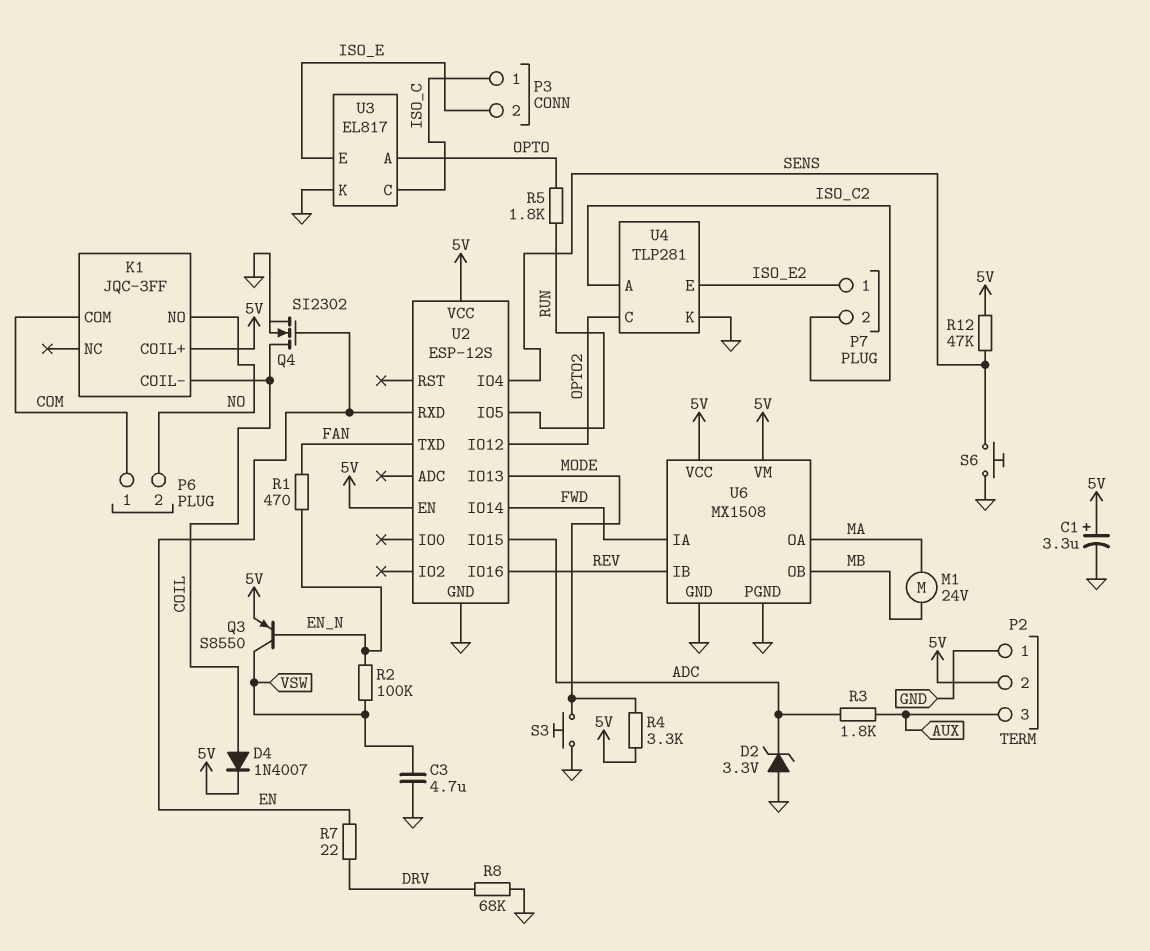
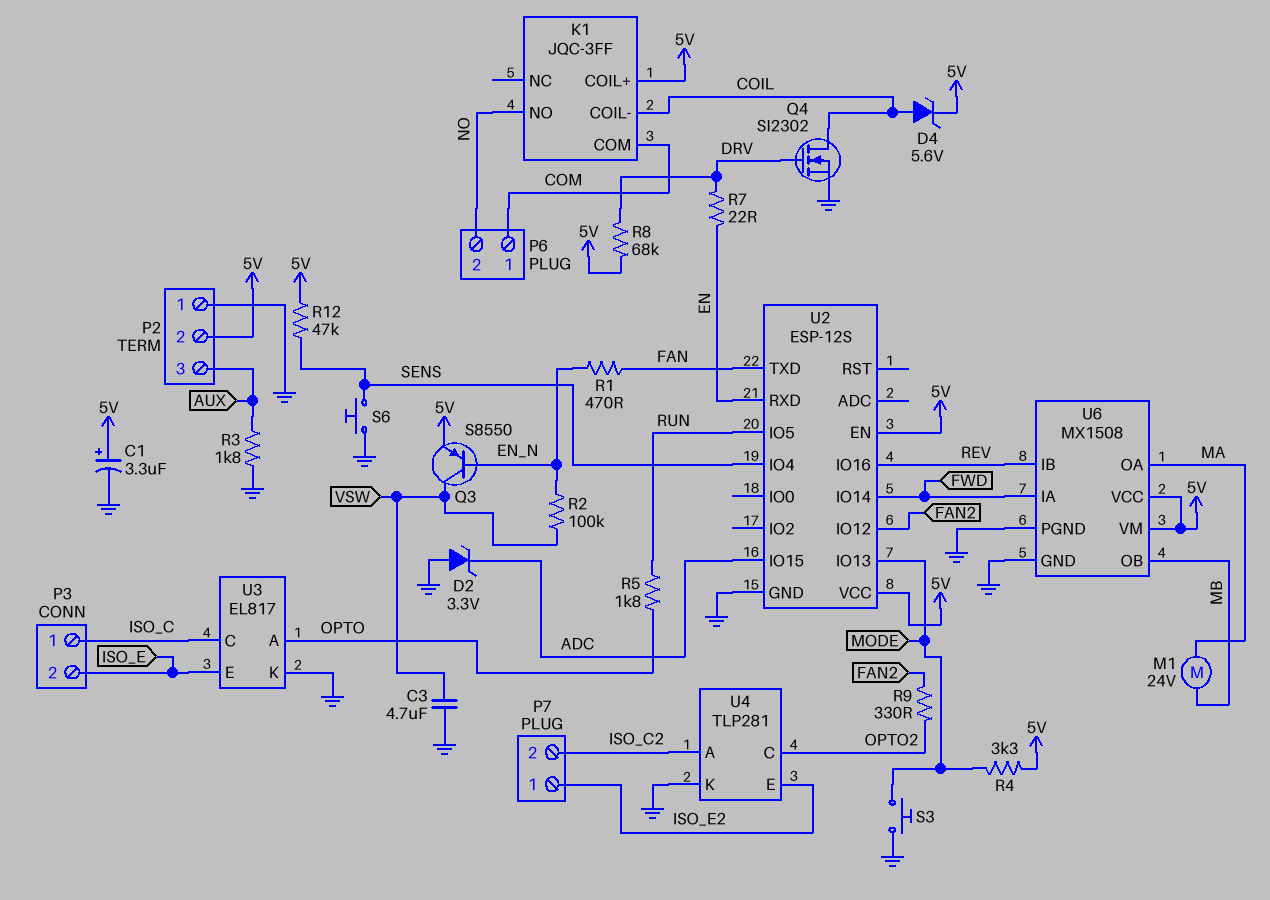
D4: diode 1N4007 (A COIL, K 5V) -> zener 5.6V (A COIL, K 5V)
Q4: NMOS SI2302 (G EN, D COIL, S GND) -> NMOS SI2302 (G DRV, D COIL, S GND)
R3: 1.8k (ADC, AUX) -> 1.8k (AUX, GND)
R8: 68k (DRV, GND) -> 68k (5V, DRV)
R9: none -> 330 (FAN2, OPTO2)
U2 pin IO12: OPTO2 -> FAN2

